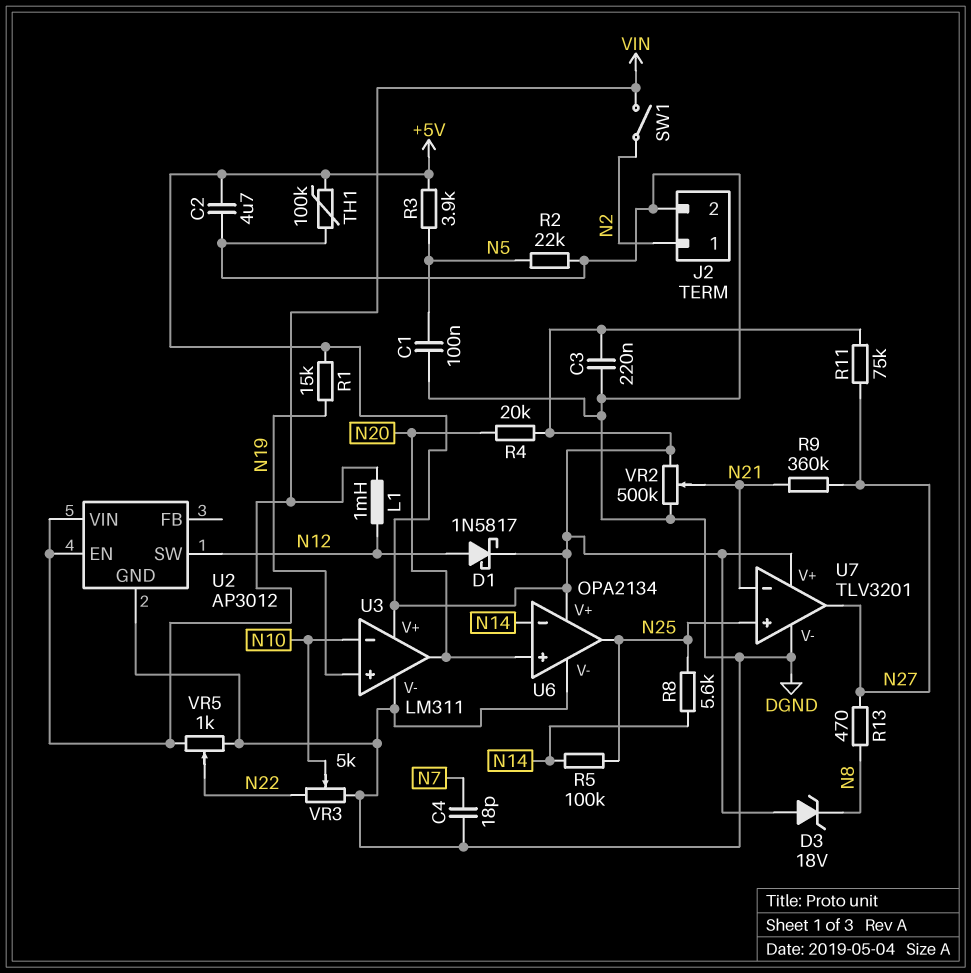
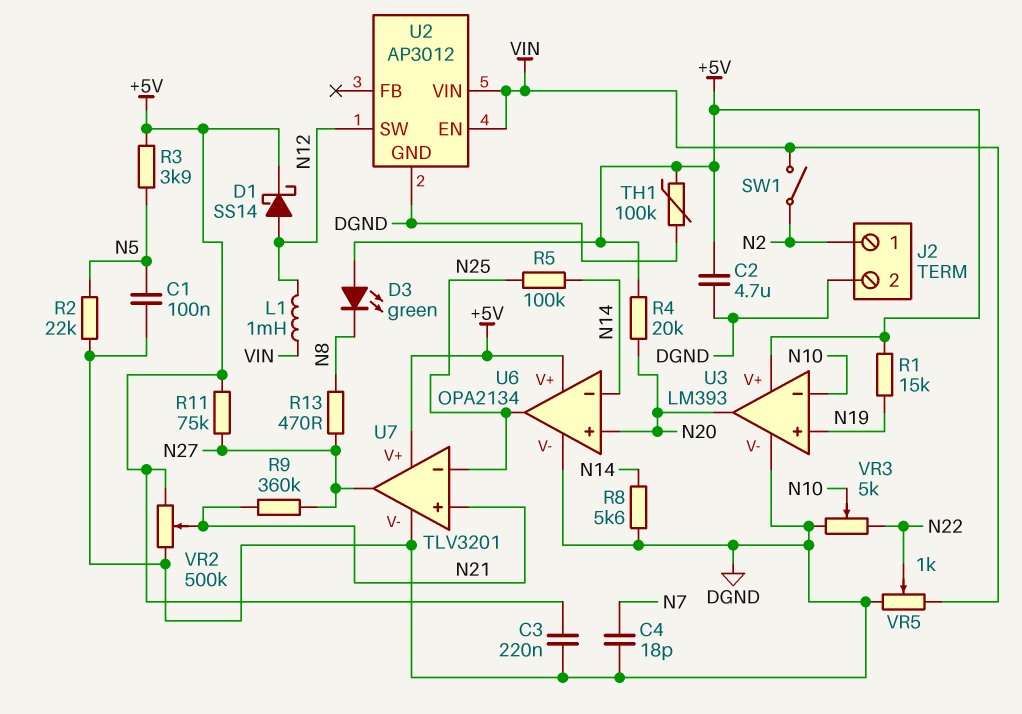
D1: schottky 1N5817 (A N12, K +5V) -> schottky SS14 (A N12, K +5V)
D3: zener 18V (A +5V, K N8) -> LED green (A +5V, K N8)
R8: 5.6k (N14, N25) -> 5.6k (DGND, N14)
U3: LM311 -> LM393
U7 pin in+: N25 -> N21
U7 pin in-: N21 -> N25

